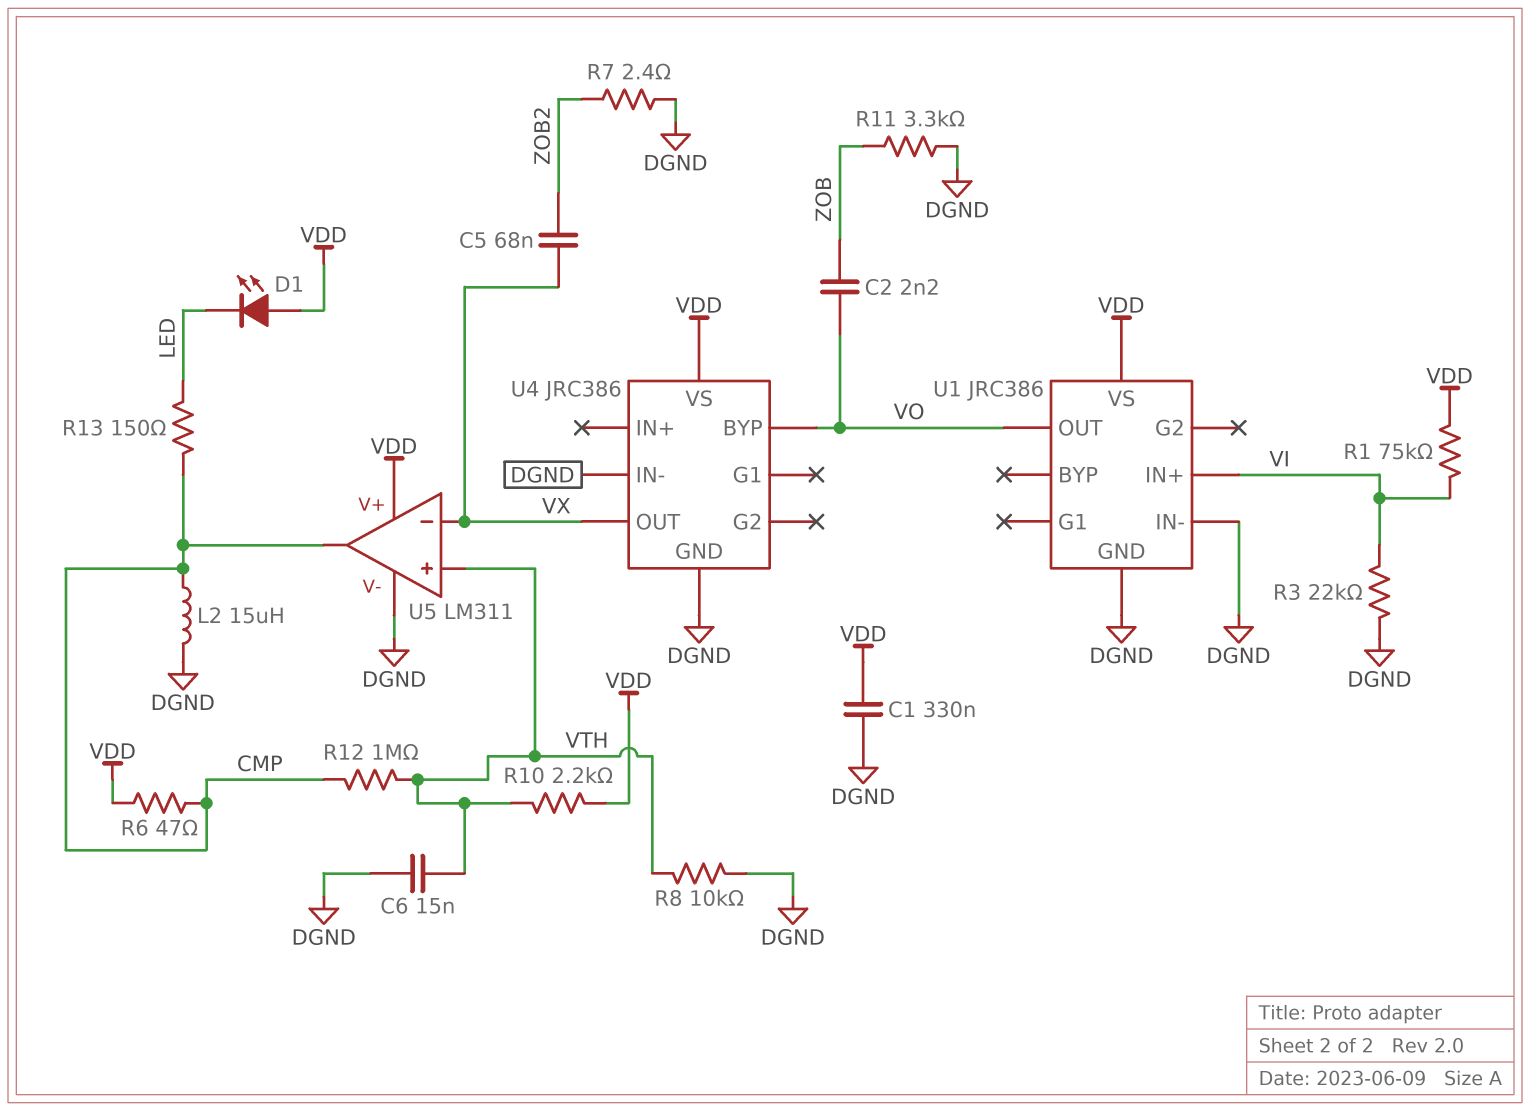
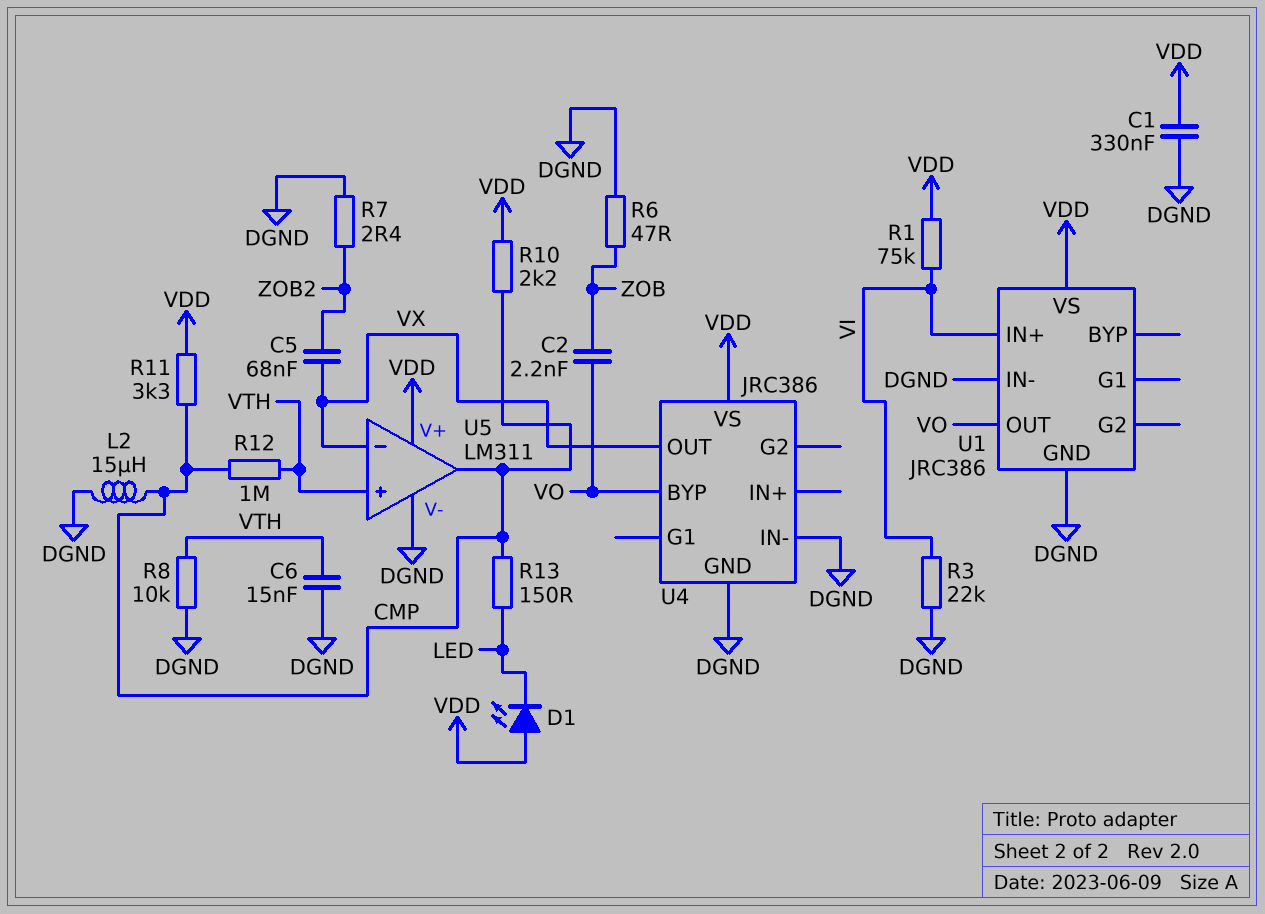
R6: 47 (CMP, VDD) -> 47 (DGND, ZOB)
R10: 2.2k (VDD, VTH) -> 2.2k (CMP, VDD)
R11: 3.3k (DGND, ZOB) -> 3.3k (CMP, VDD)

